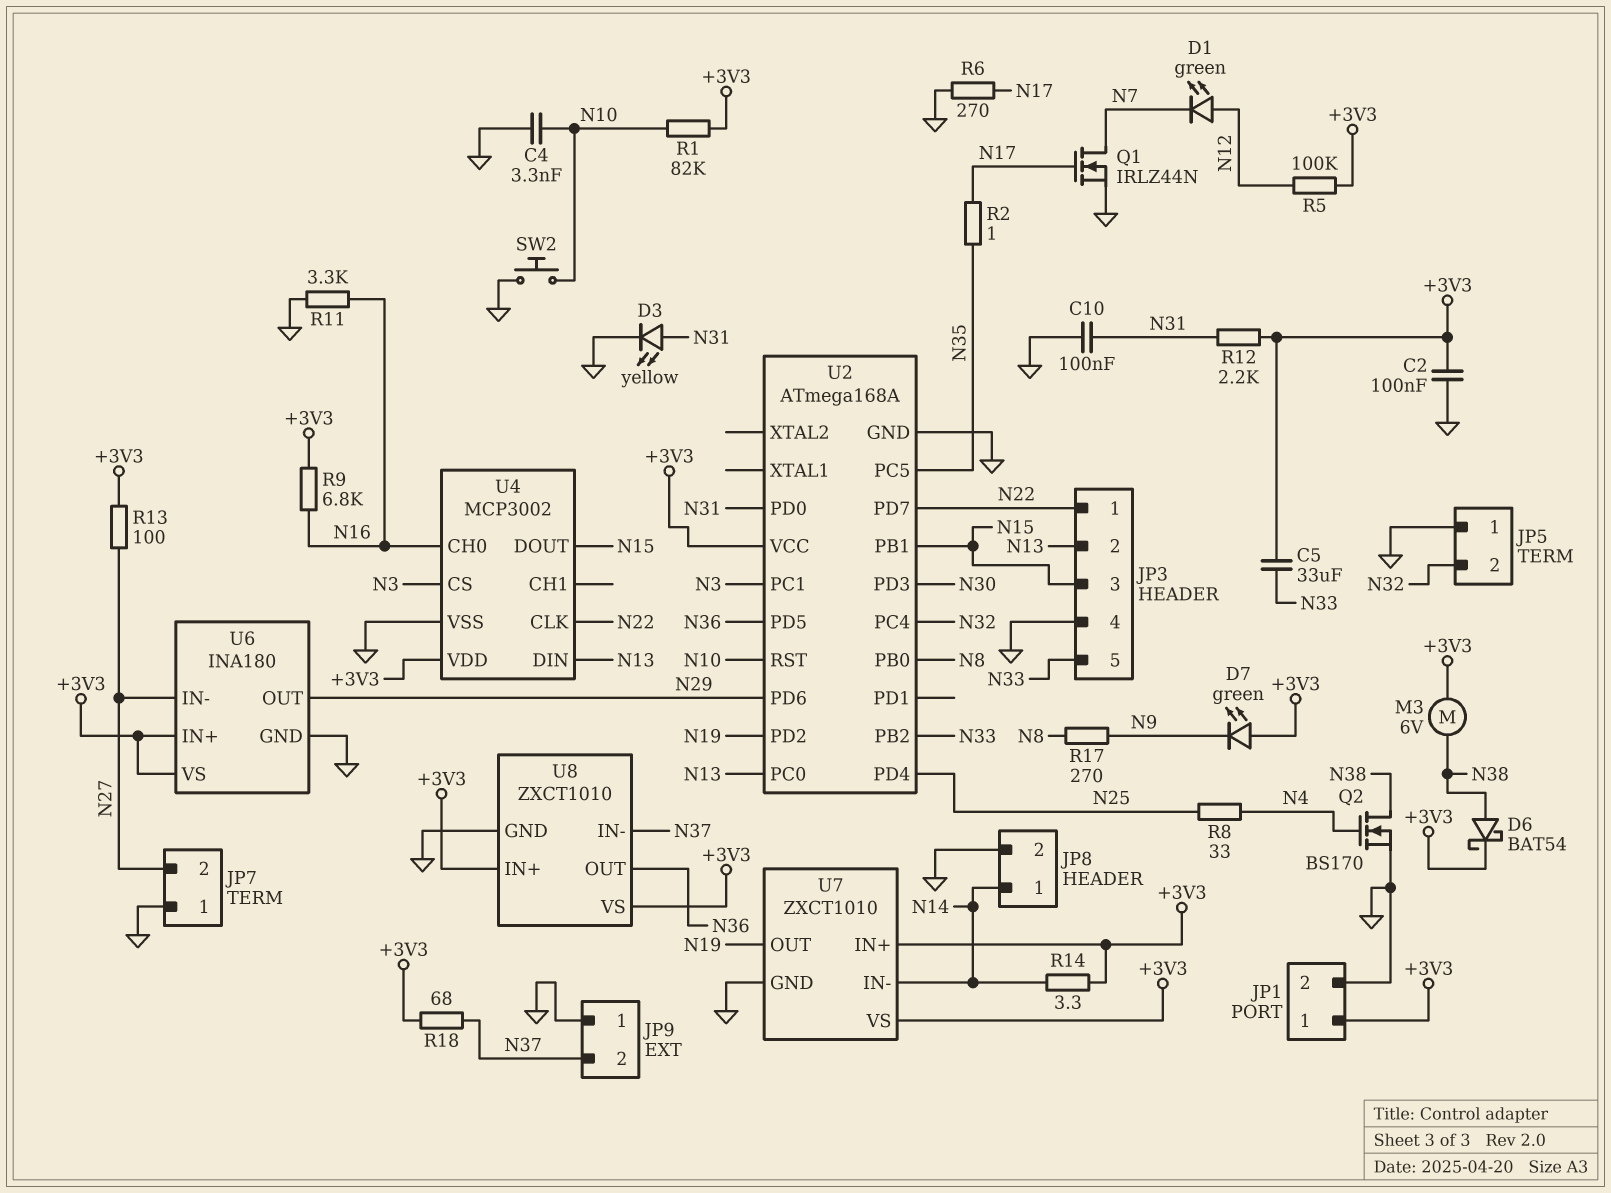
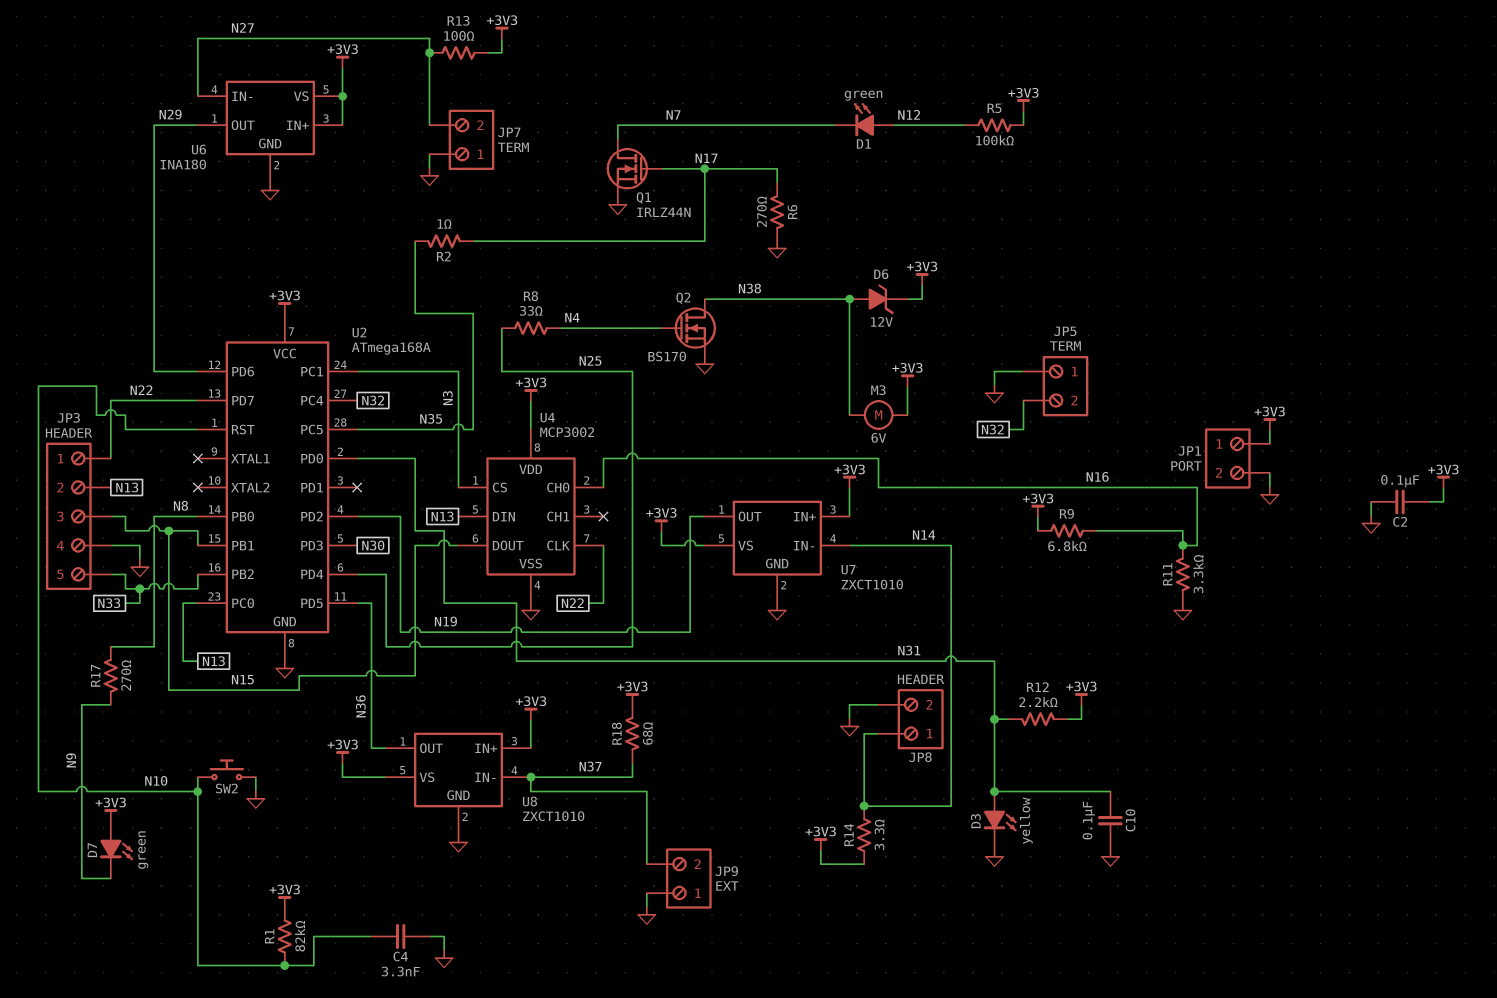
C5: 33uF (+3V3, N33) -> none
D6: schottky BAT54 (A N38, K +3V3) -> zener 12V (A N38, K +3V3)

